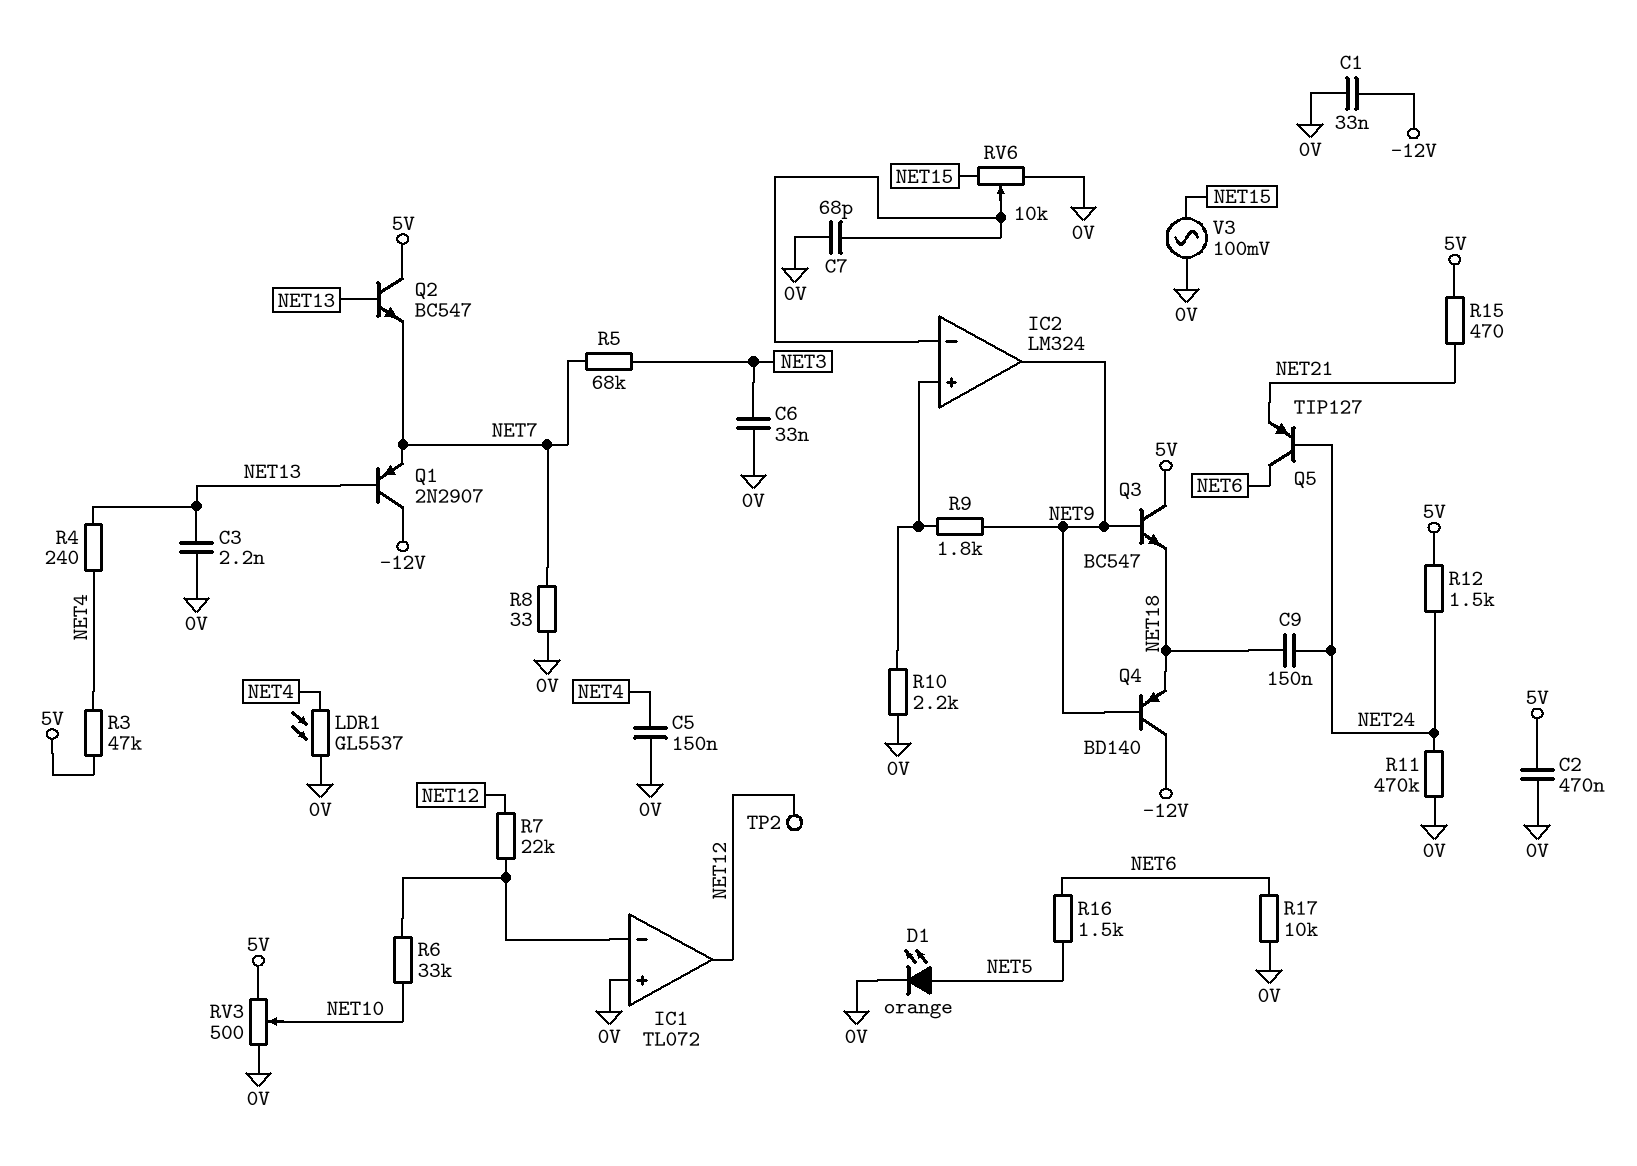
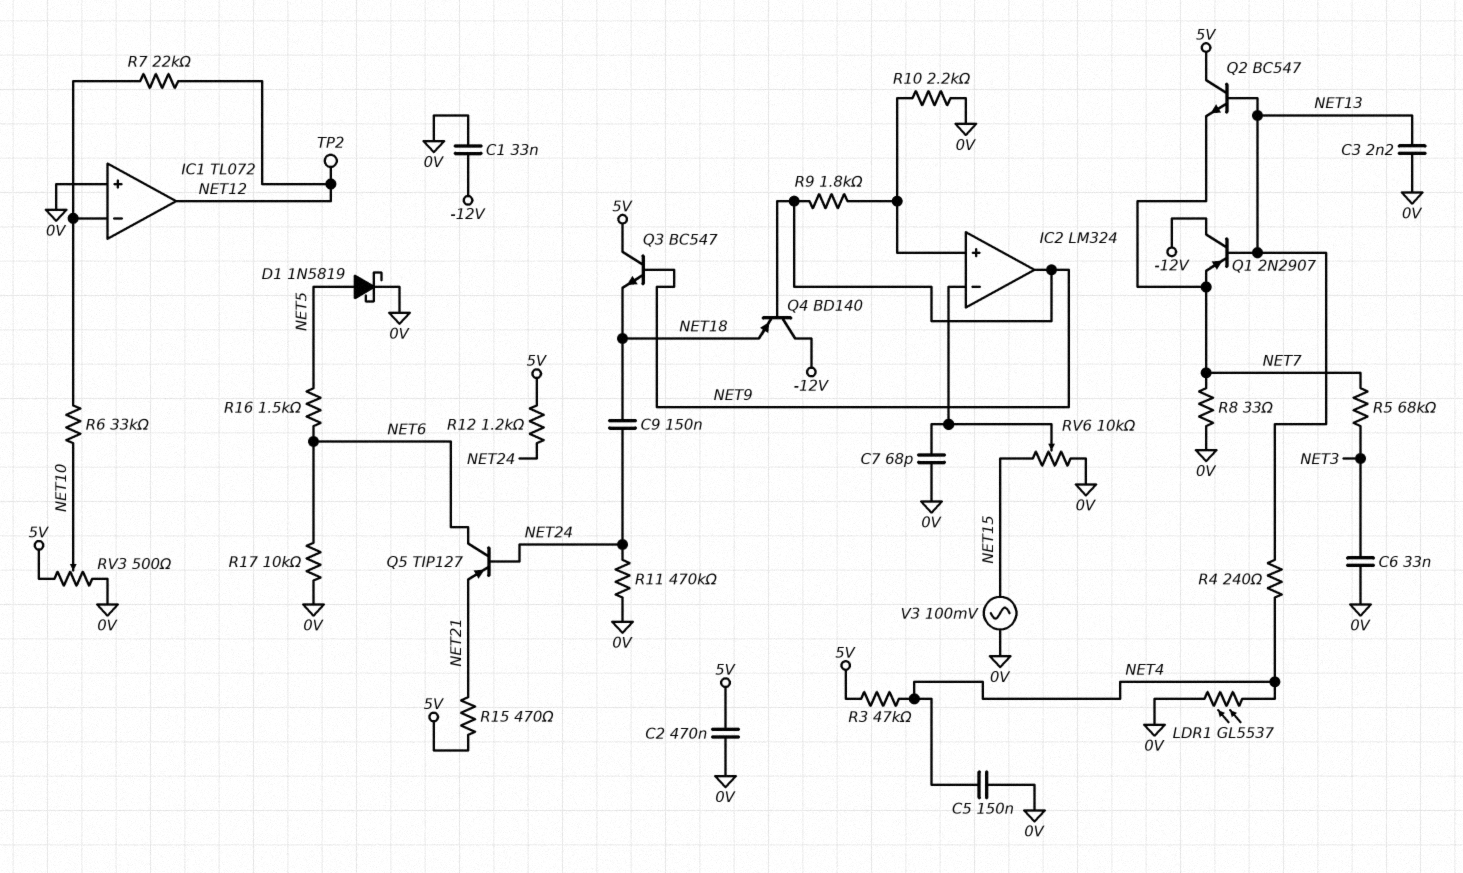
D1: LED orange (A NET5, K 0V) -> schottky 1N5819 (A NET5, K 0V)
R12: 1.5k (5V, NET24) -> 1.2k (5V, NET24)

